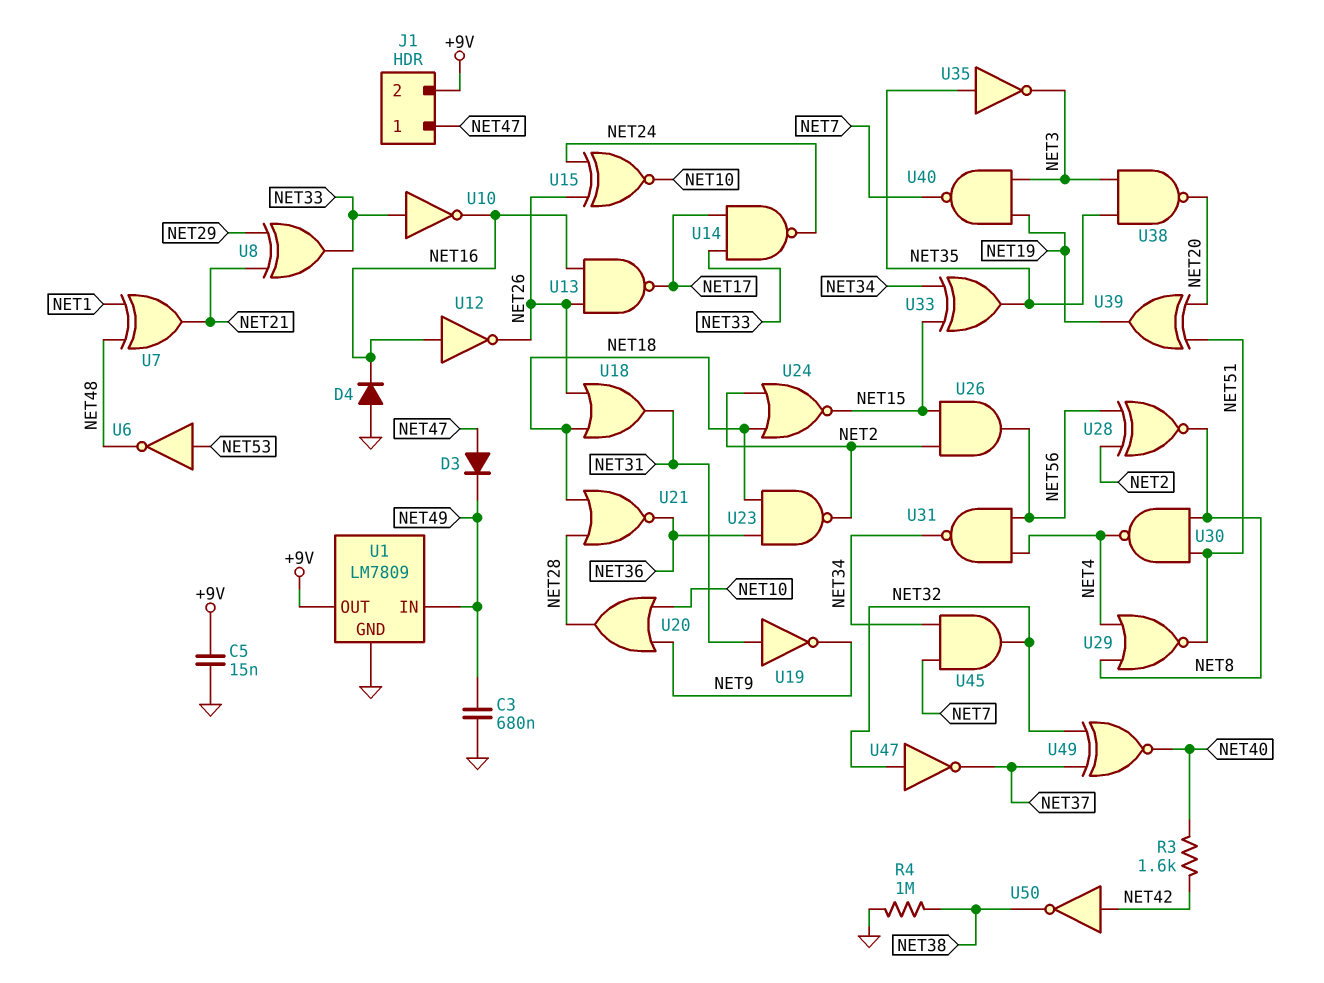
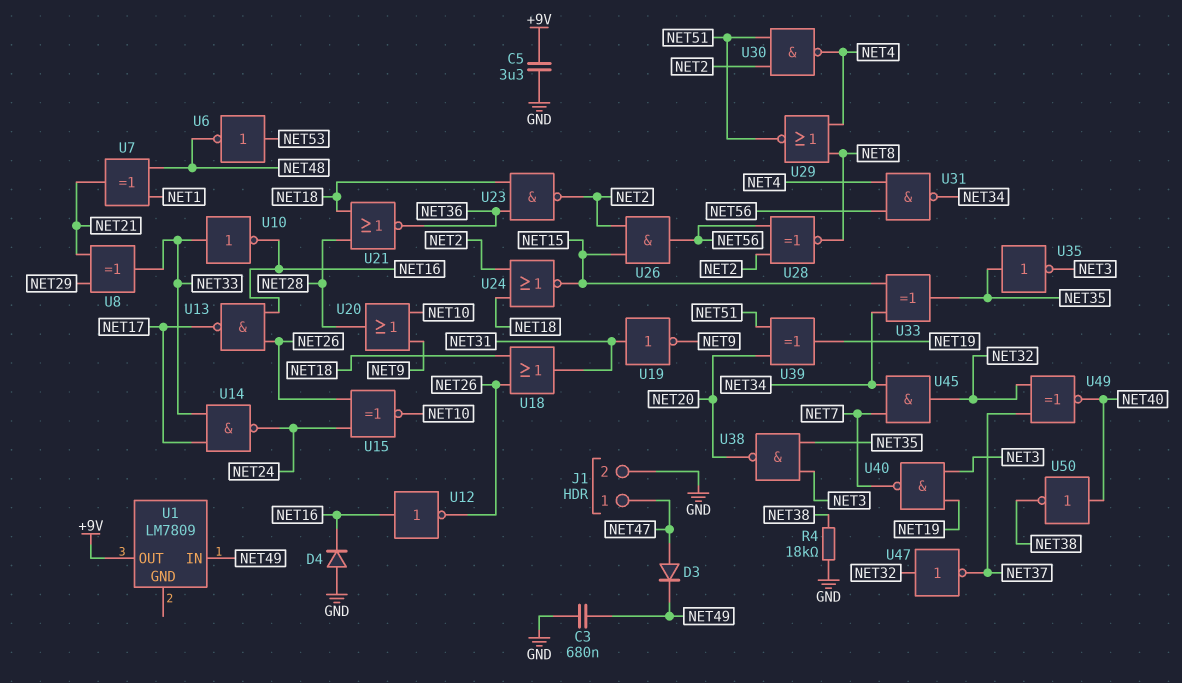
C5: 15nF (+9V, GND) -> 3.3uF (+9V, GND)
J1 pin 2: +9V -> GND
R3: 1.6k (NET40, NET42) -> none
R4: 1M (GND, NET38) -> 18k (GND, NET38)
U1 pin GND: GND -> none
U30: NAND (in NET8, in NET51, out NET4) -> NAND (in NET2, in NET51, out NET4)
U50: NOT (in NET42, out NET38) -> NOT (in NET40, out NET38)

